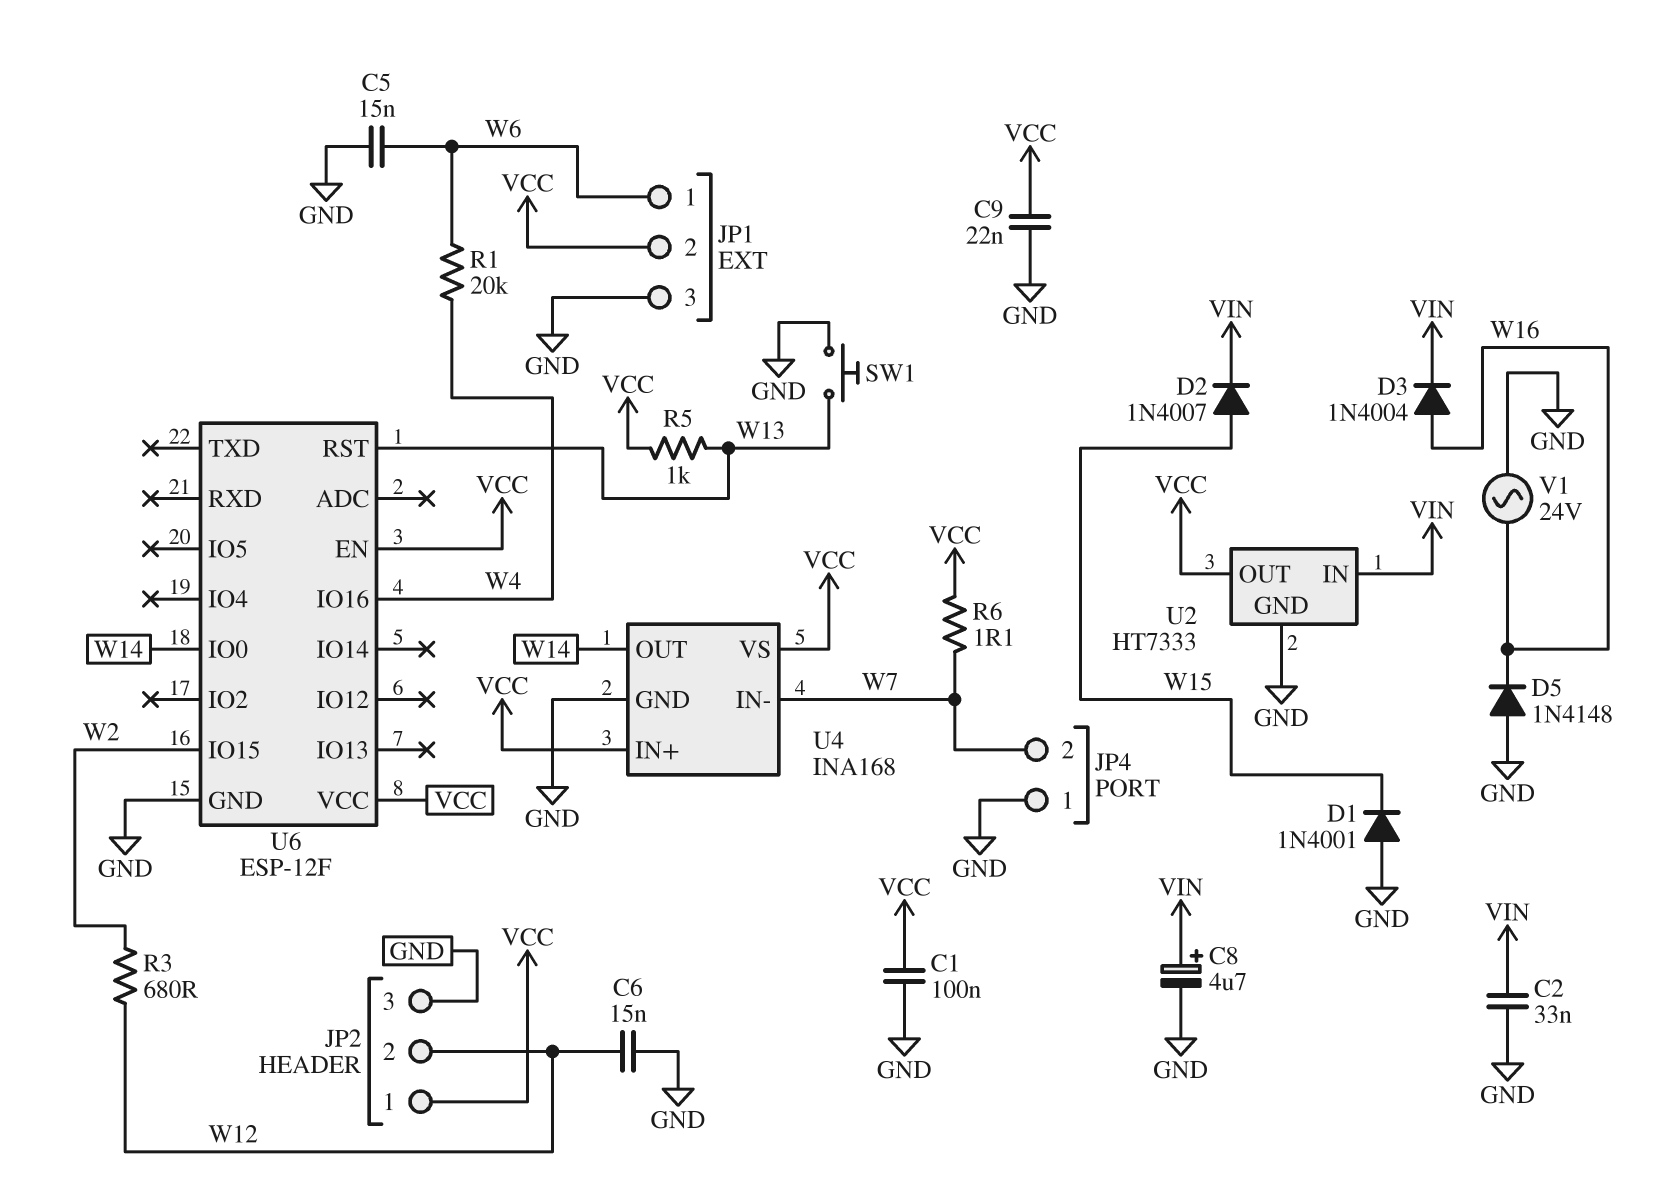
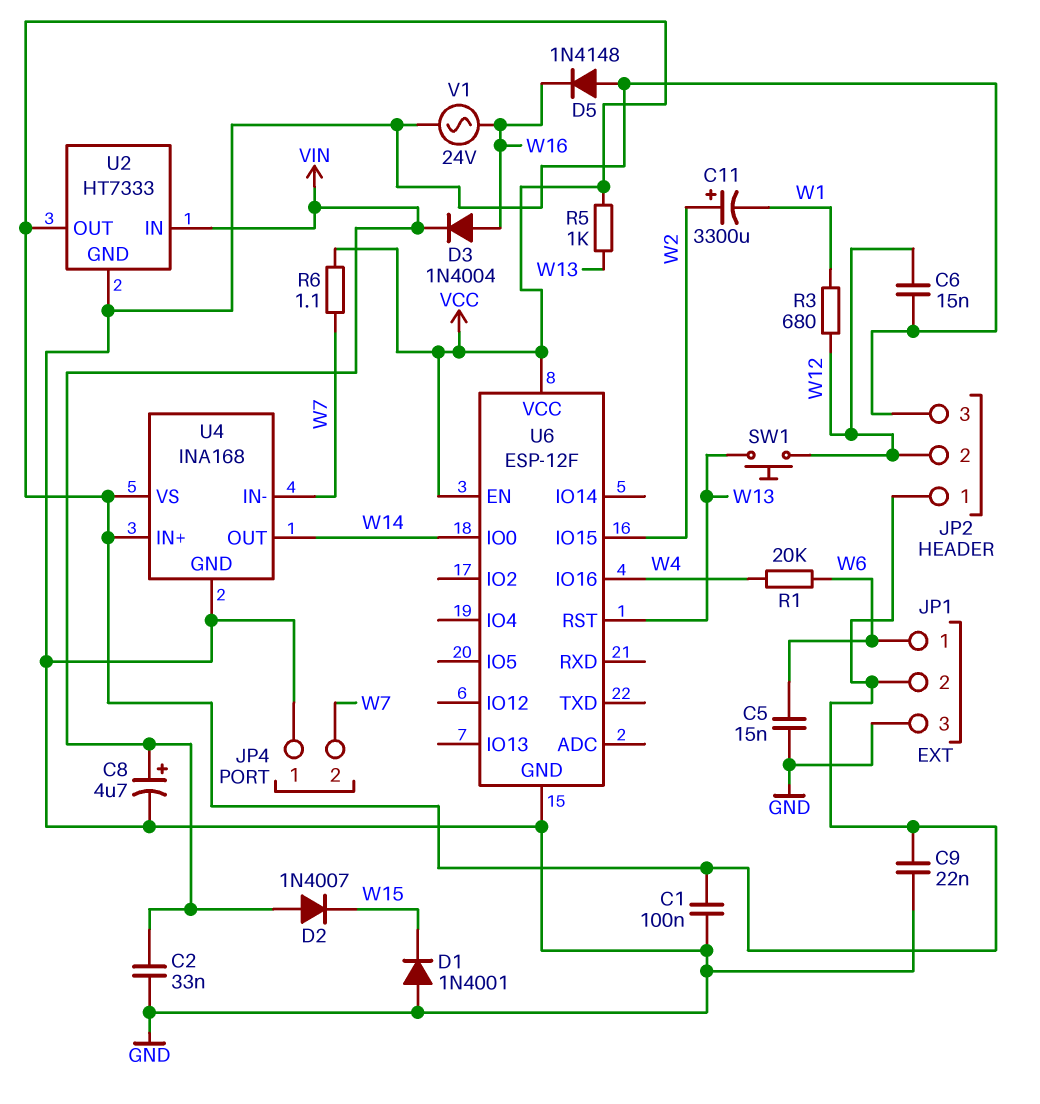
C11: none -> 3300uF (plus W2, minus W1)
D2: diode 1N4007 (A W15, K VIN) -> diode 1N4007 (A VIN, K W15)
R3: 680 (W2, W12) -> 680 (W1, W12)
SW1: button (GND, W13) -> button (W12, W13)

